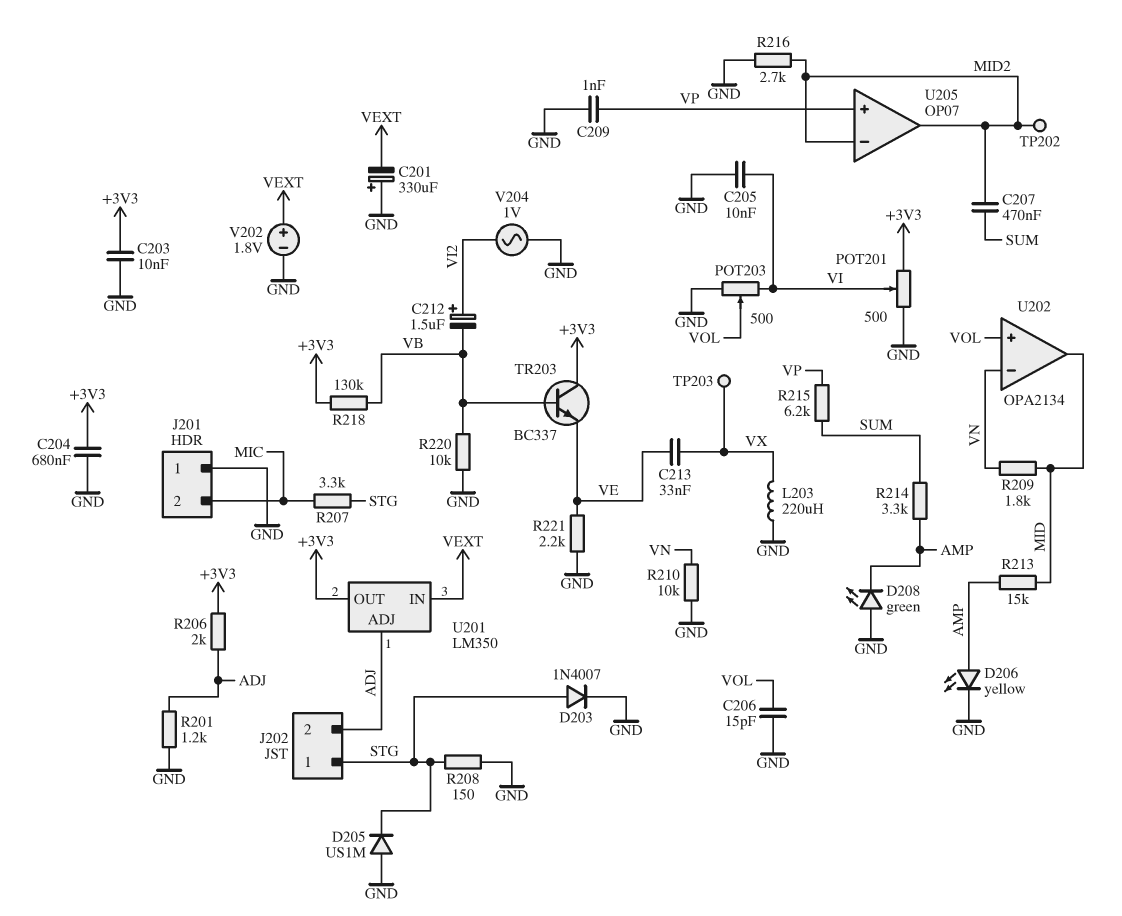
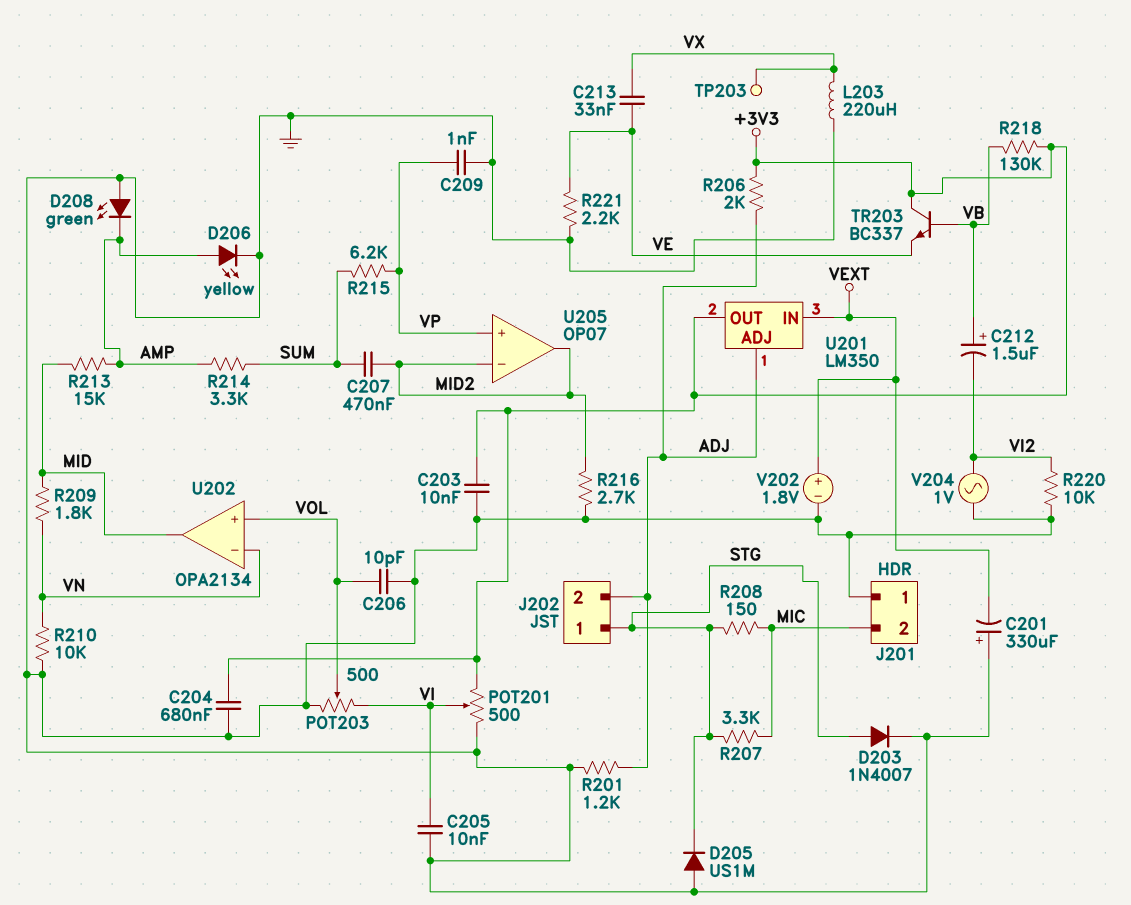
C206: 15pF (GND, VOL) -> 10pF (GND, VOL)
C212: 1.5uF (plus VI2, minus VB) -> 1.5uF (plus VB, minus VI2)
R208: 150 (GND, STG) -> 150 (MIC, STG)
R220: 10k (GND, VB) -> 10k (GND, VI2)
TP202: test point (MID2) -> none

